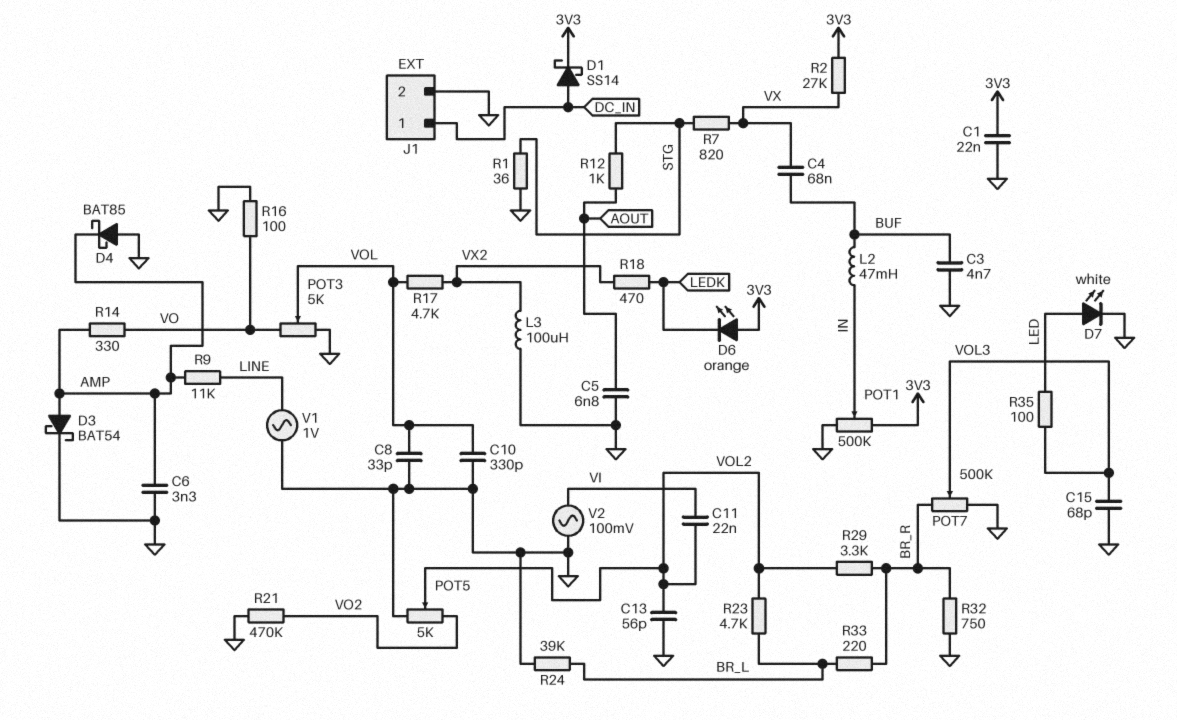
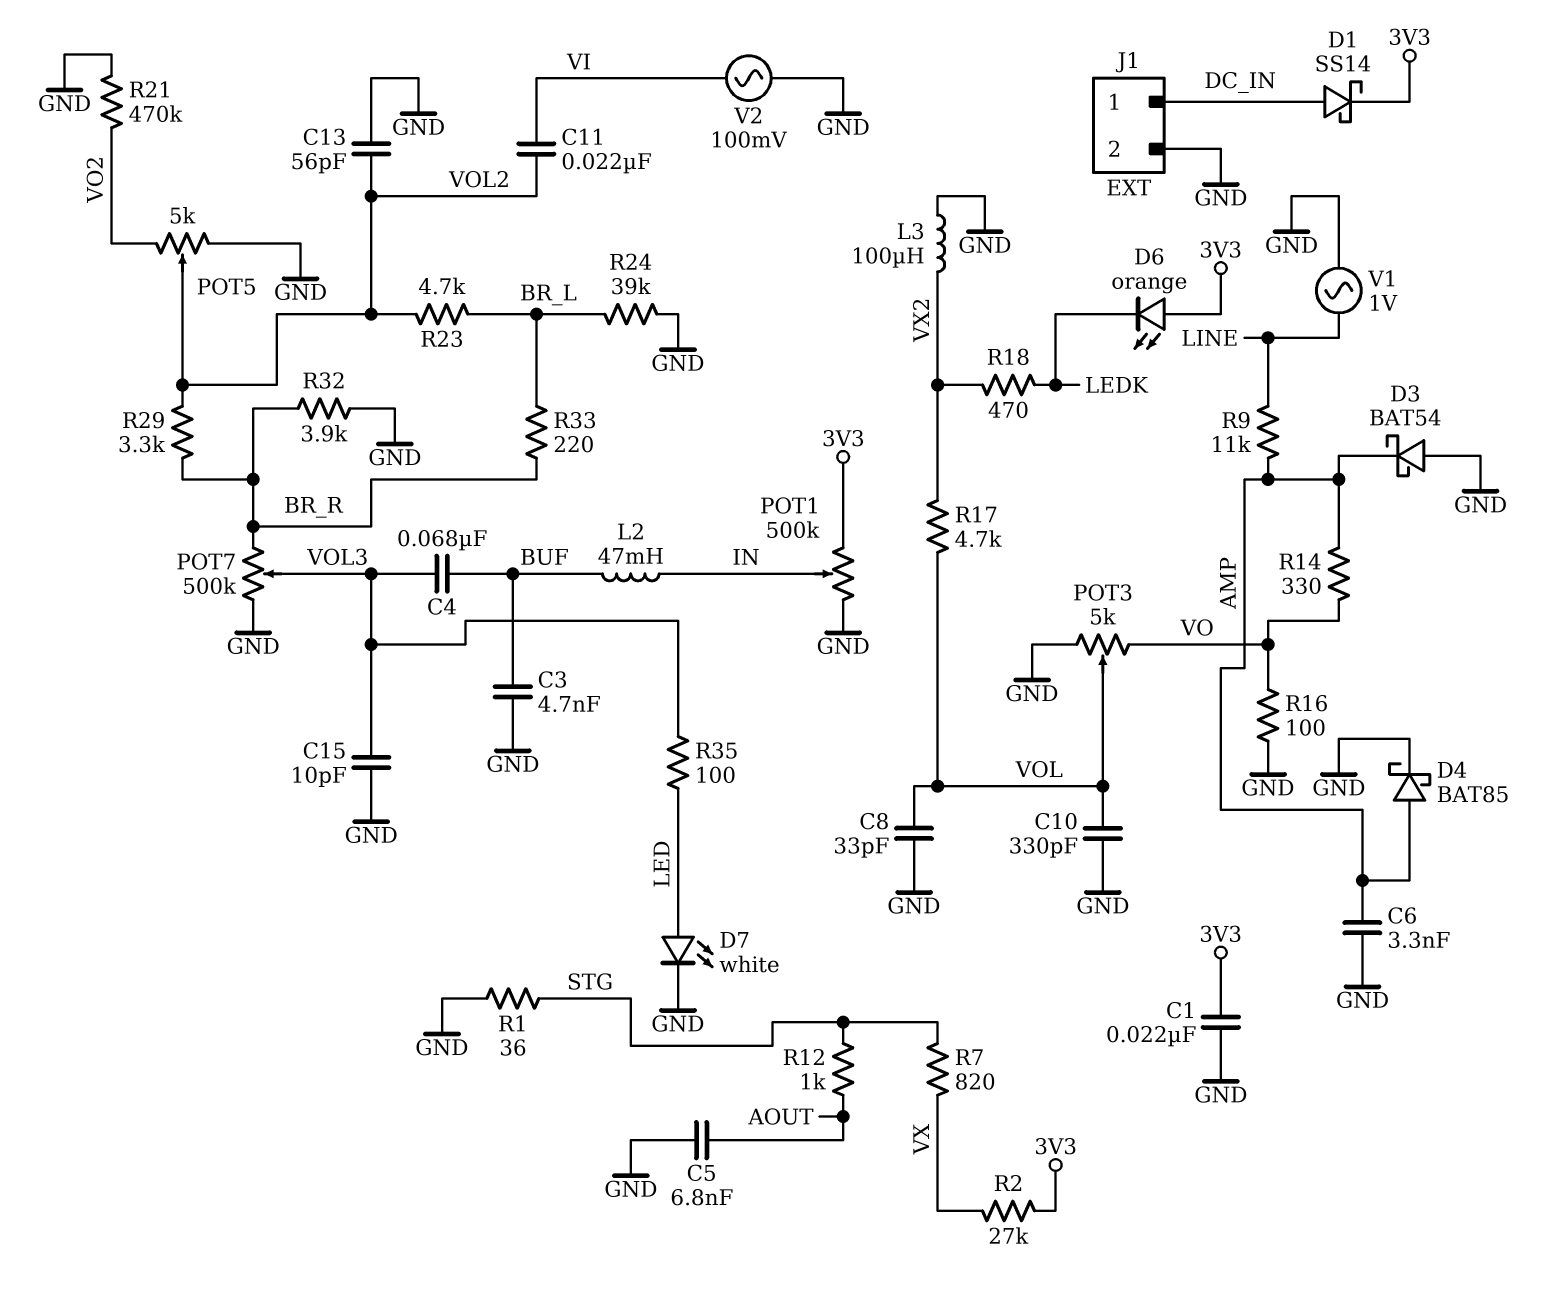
C4: 68nF (BUF, VX) -> 68nF (BUF, VOL3)
C15: 68pF (GND, VOL3) -> 10pF (GND, VOL3)
D3: schottky BAT54 (A AMP, K GND) -> schottky BAT54 (A GND, K AMP)
D4: schottky BAT85 (A GND, K AMP) -> schottky BAT85 (A AMP, K GND)
R32: 750 (BR_R, GND) -> 3.9k (BR_R, GND)

